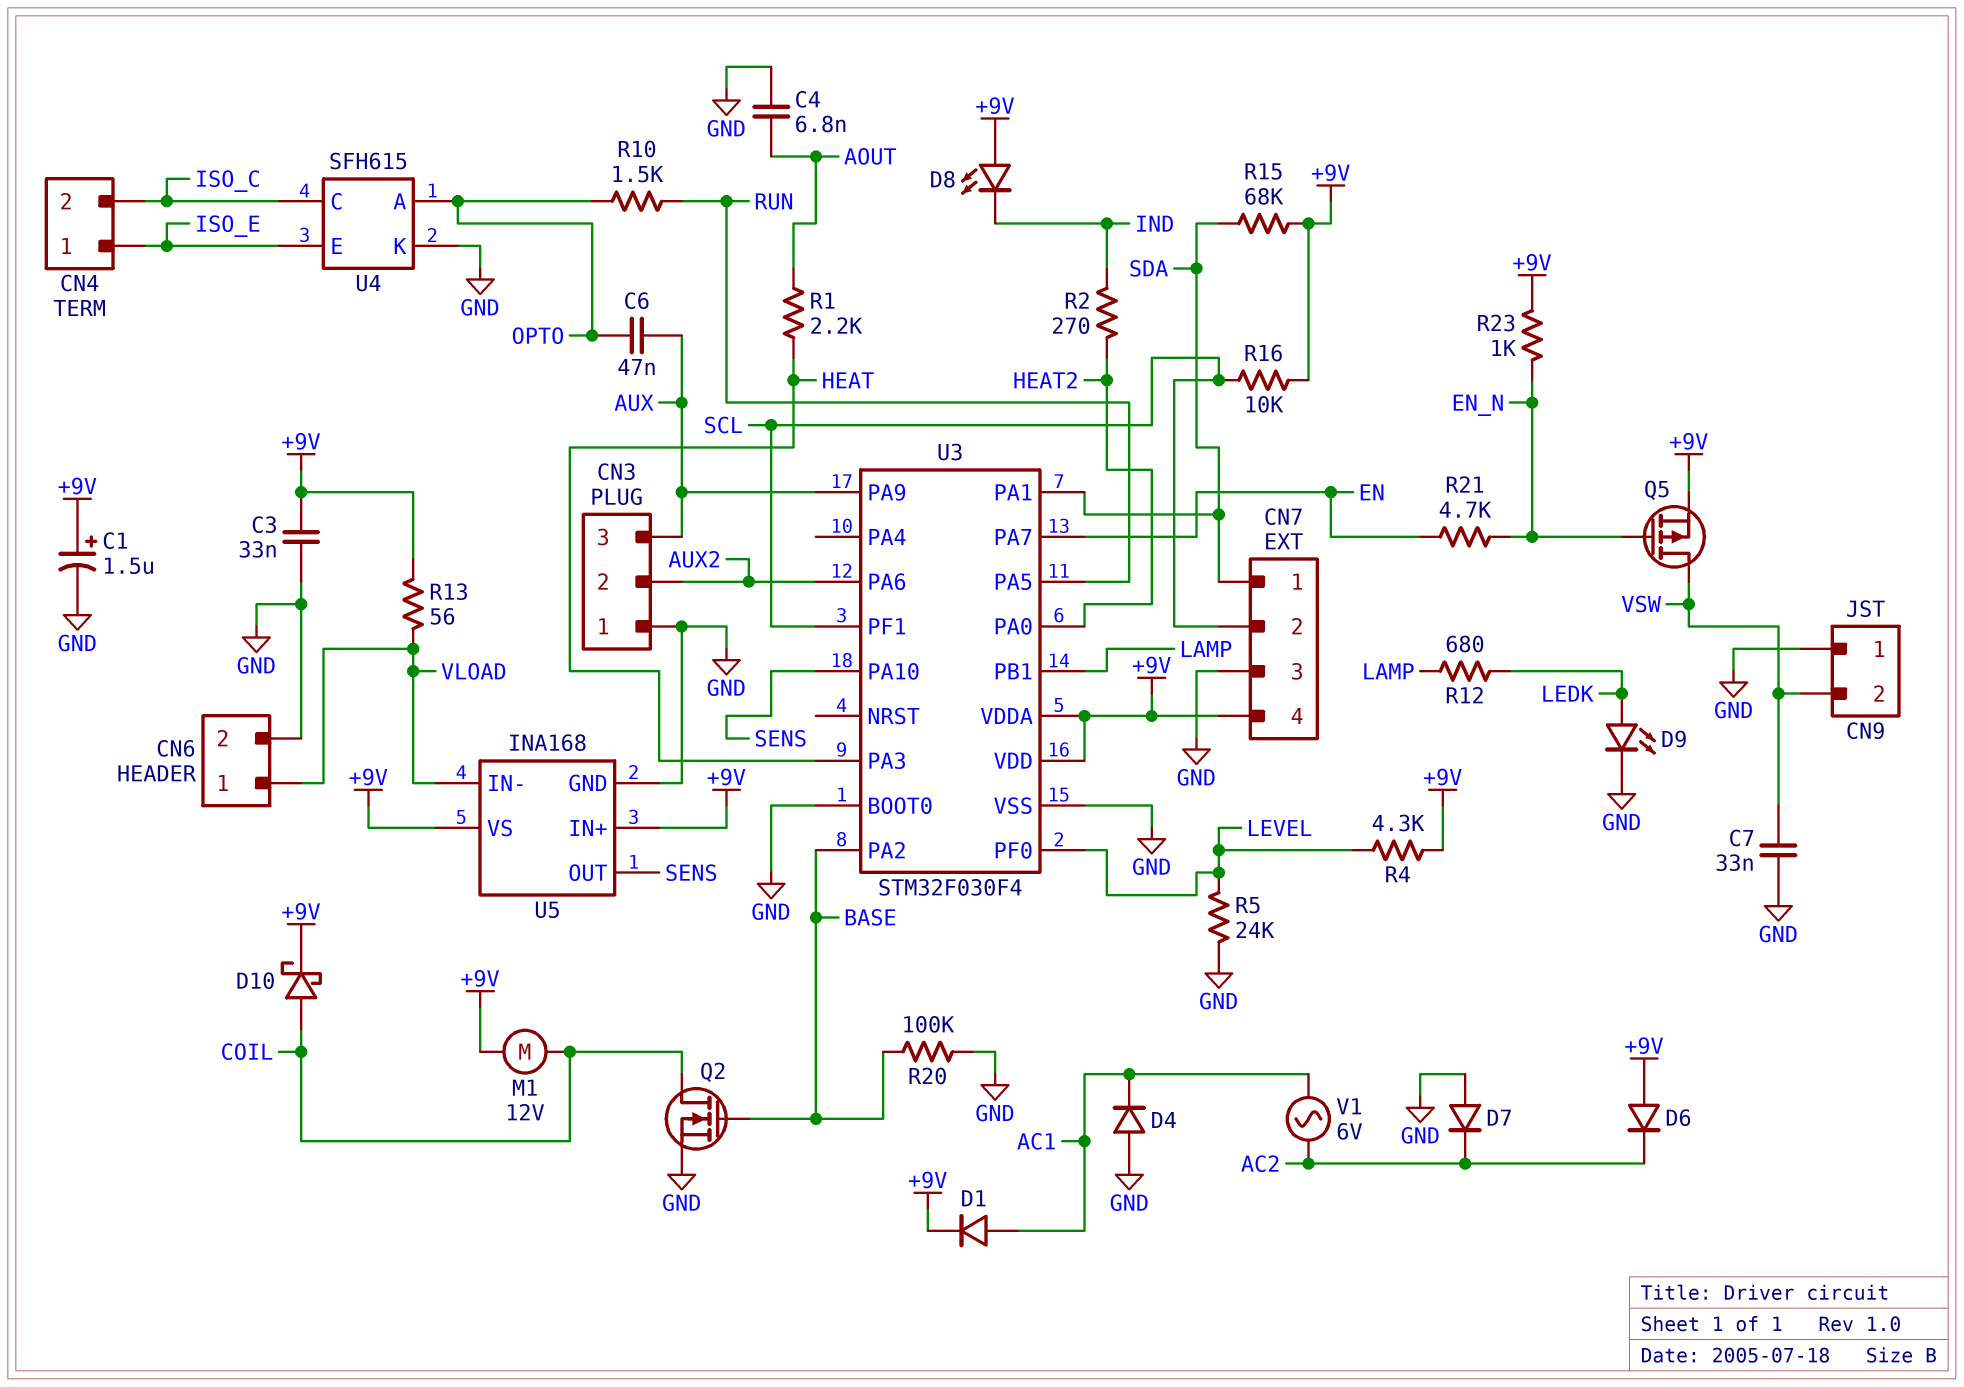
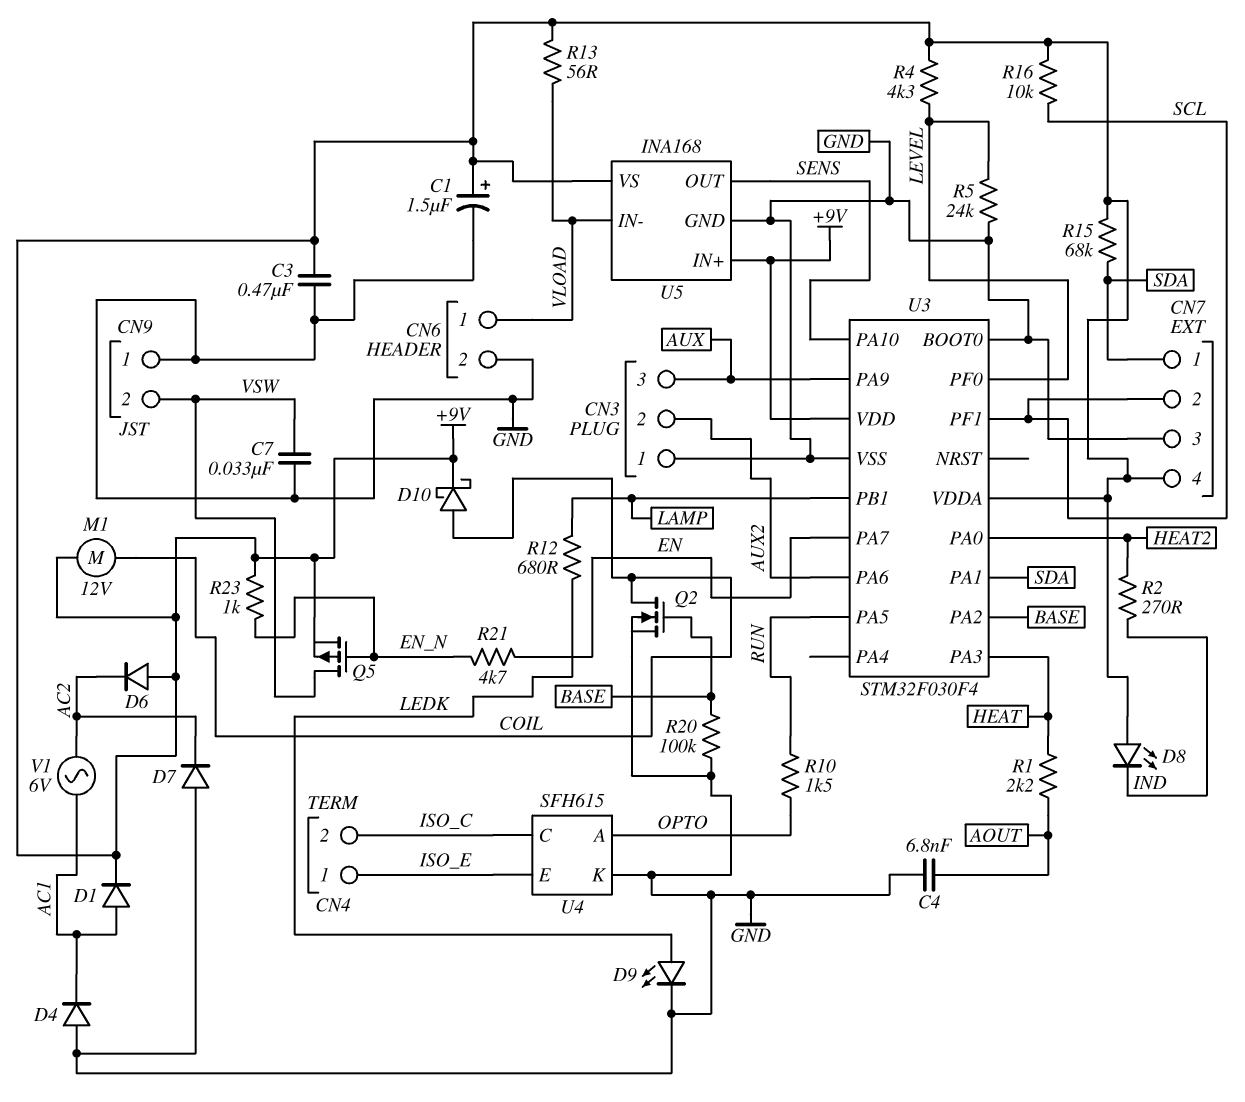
C3: 33nF (+9V, GND) -> 470nF (+9V, GND)
C6: 47nF (AUX, OPTO) -> none

